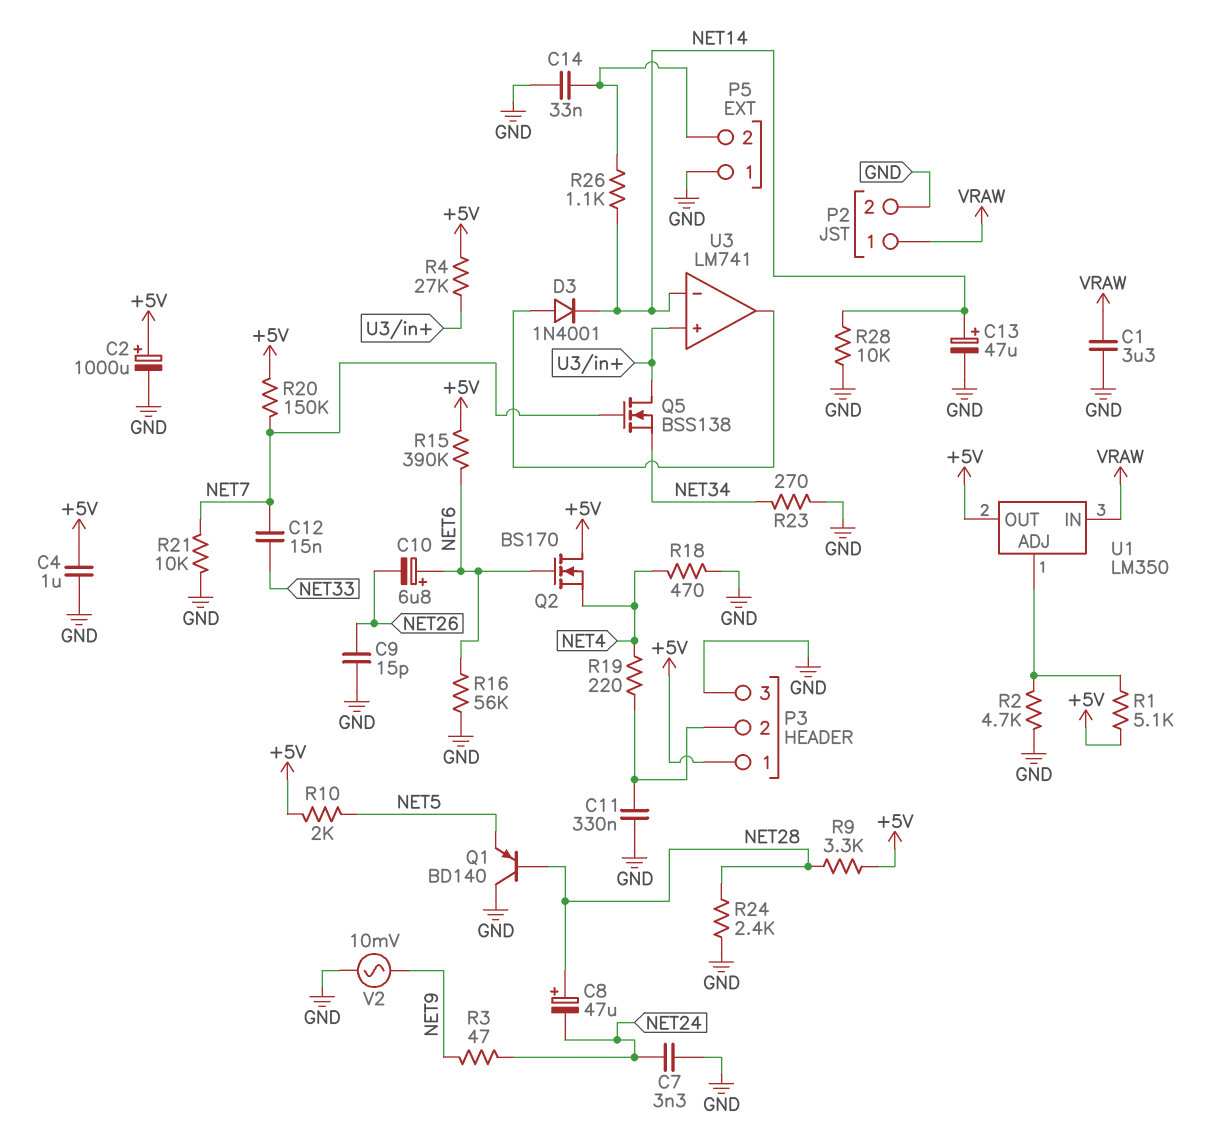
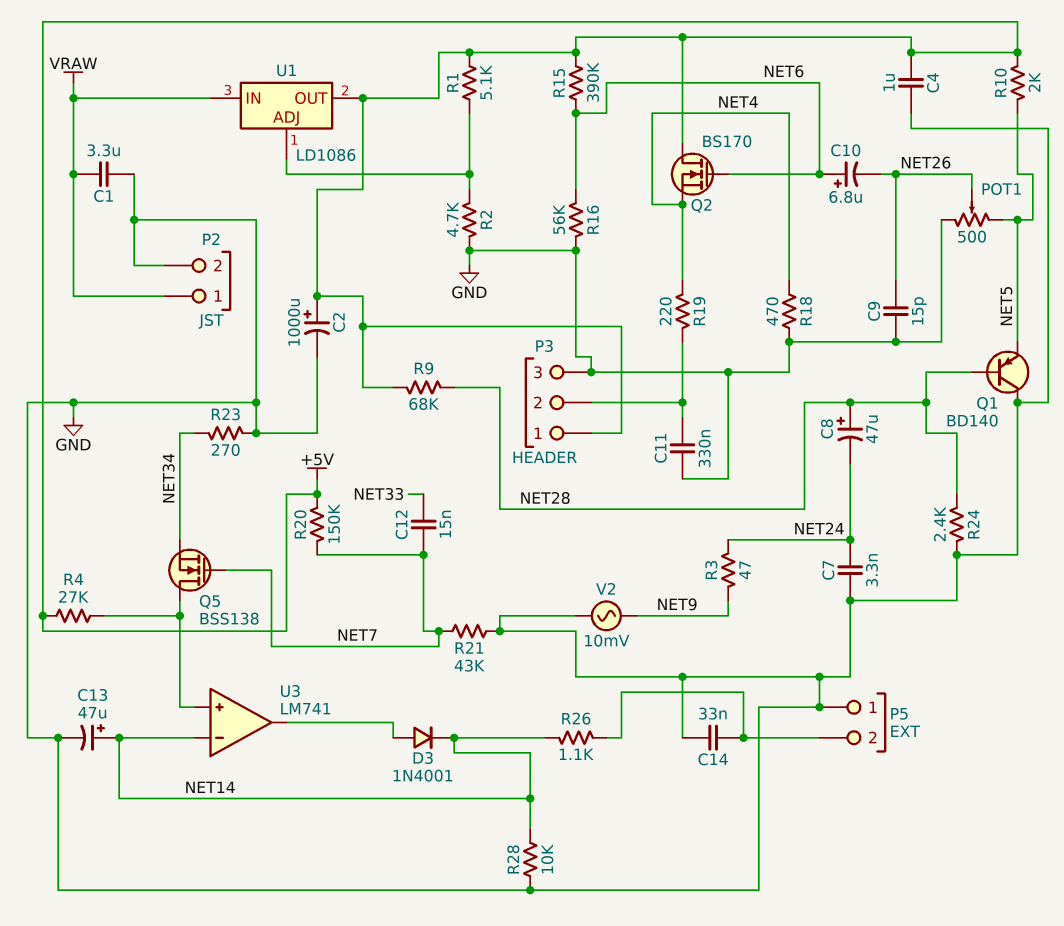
POT1: none -> 500 (GND, NET5, wiper NET26)
R9: 3.3k (+5V, NET28) -> 68k (+5V, NET28)
R21: 10k (GND, NET7) -> 43k (GND, NET7)
U1: LM350 -> LD1086

